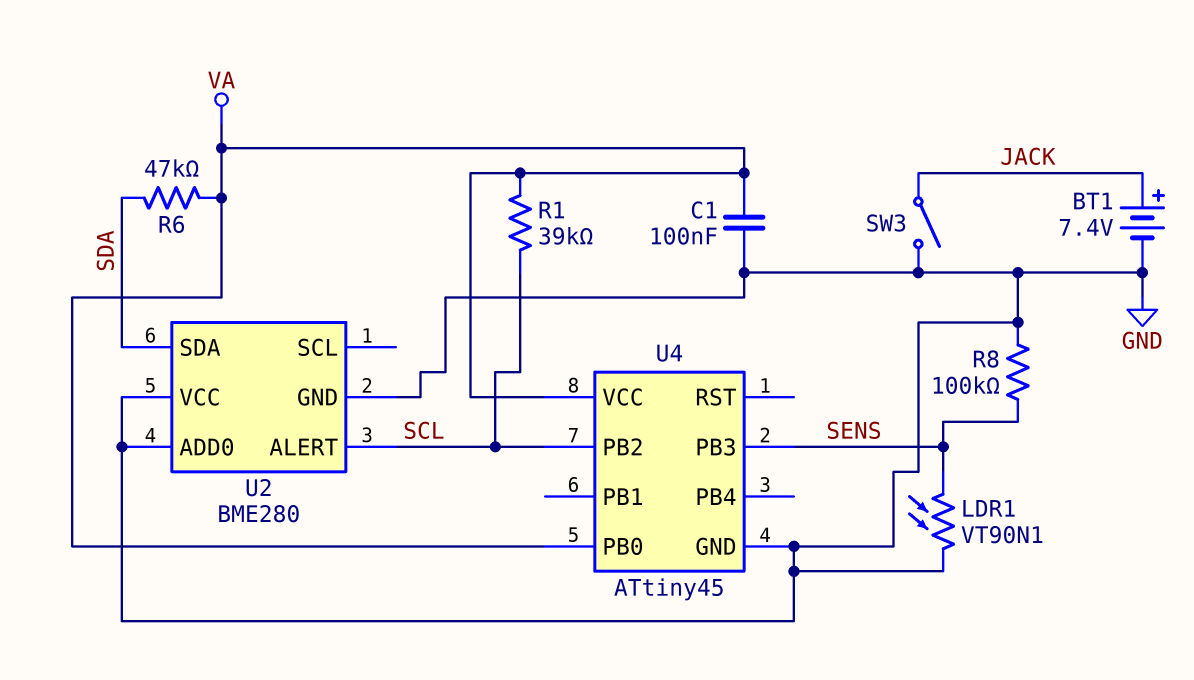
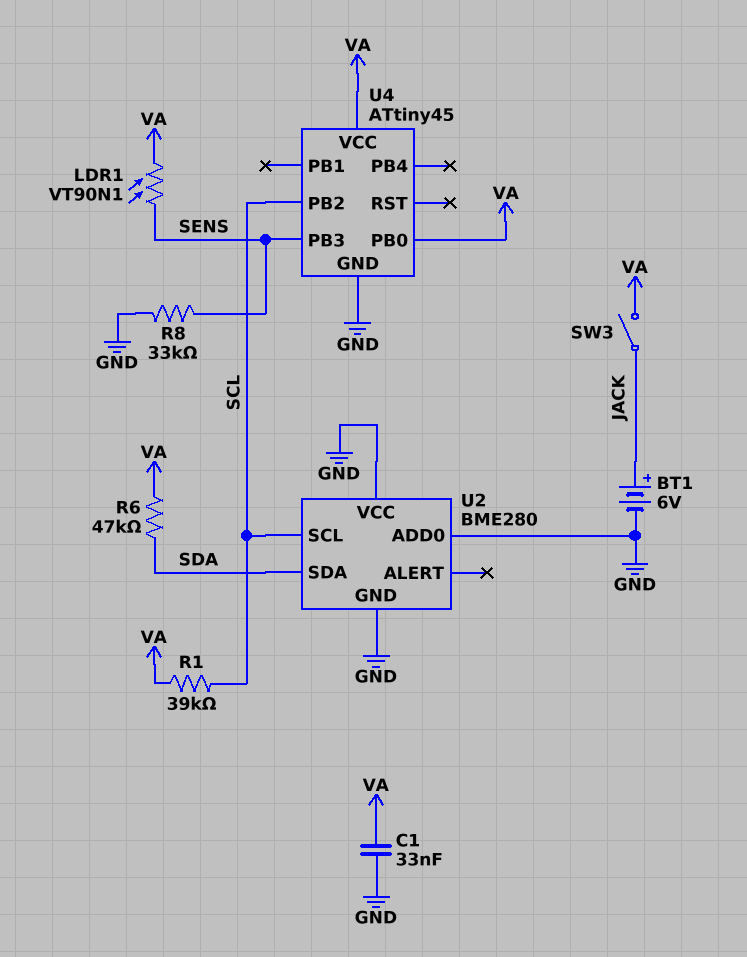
BT1: 7.4V (plus JACK, minus GND) -> 6V (plus JACK, minus GND)
C1: 100nF (GND, VA) -> 33nF (GND, VA)
LDR1: VT90N1 (GND, SENS) -> VT90N1 (SENS, VA)
R8: 100k (GND, SENS) -> 33k (GND, SENS)
SW3: switch (GND, JACK) -> switch (JACK, VA)
U2 pin ALERT: SCL -> none
U2 pin SCL: none -> SCL

